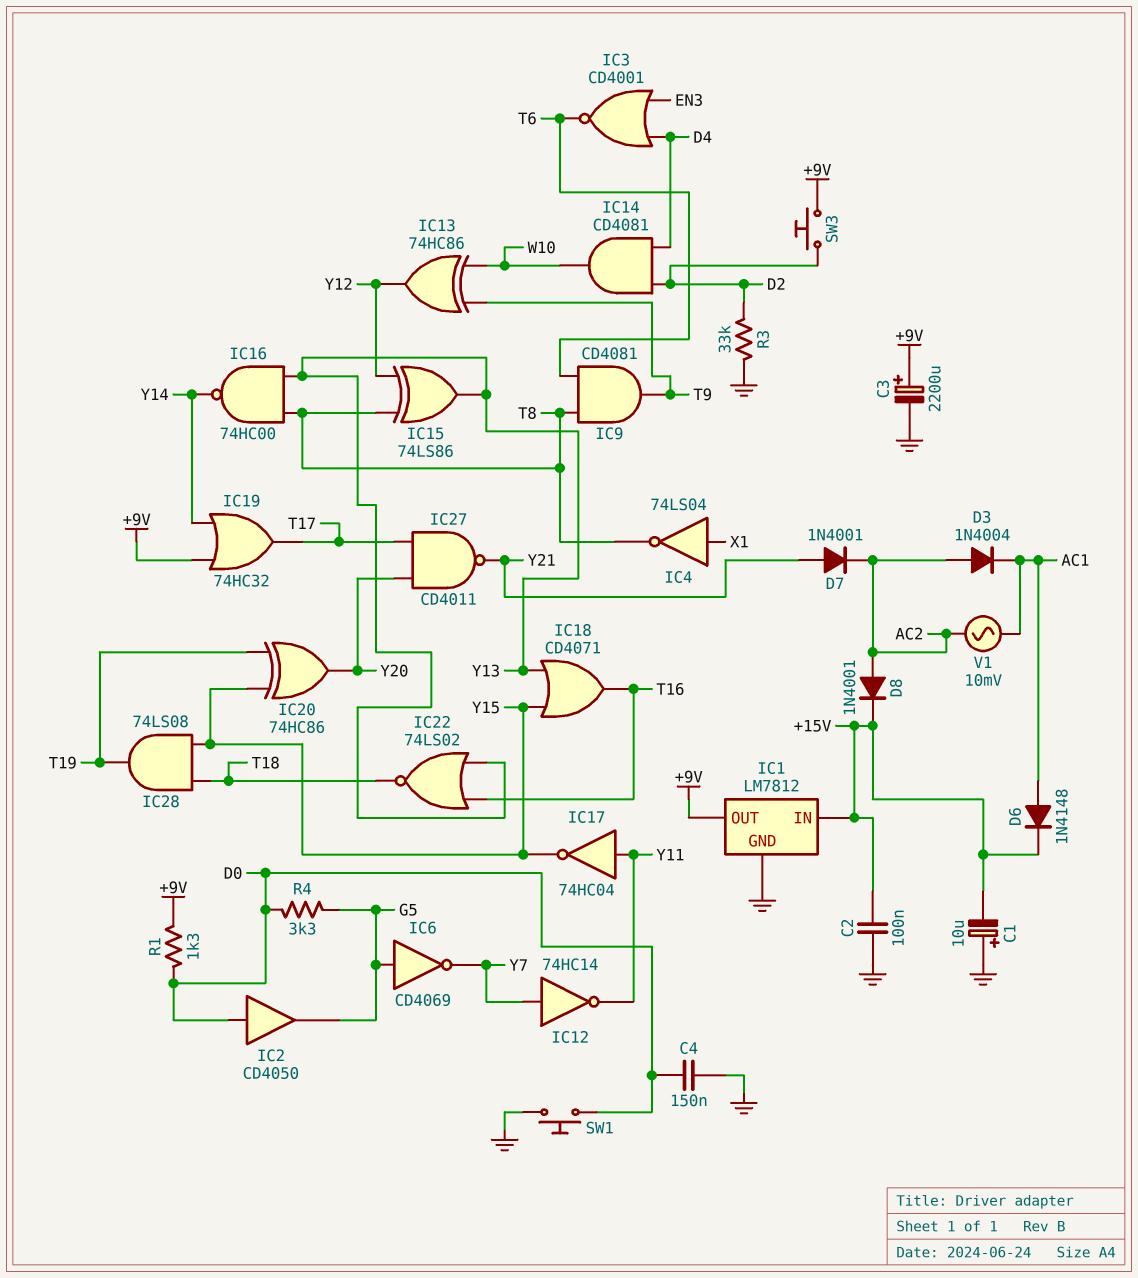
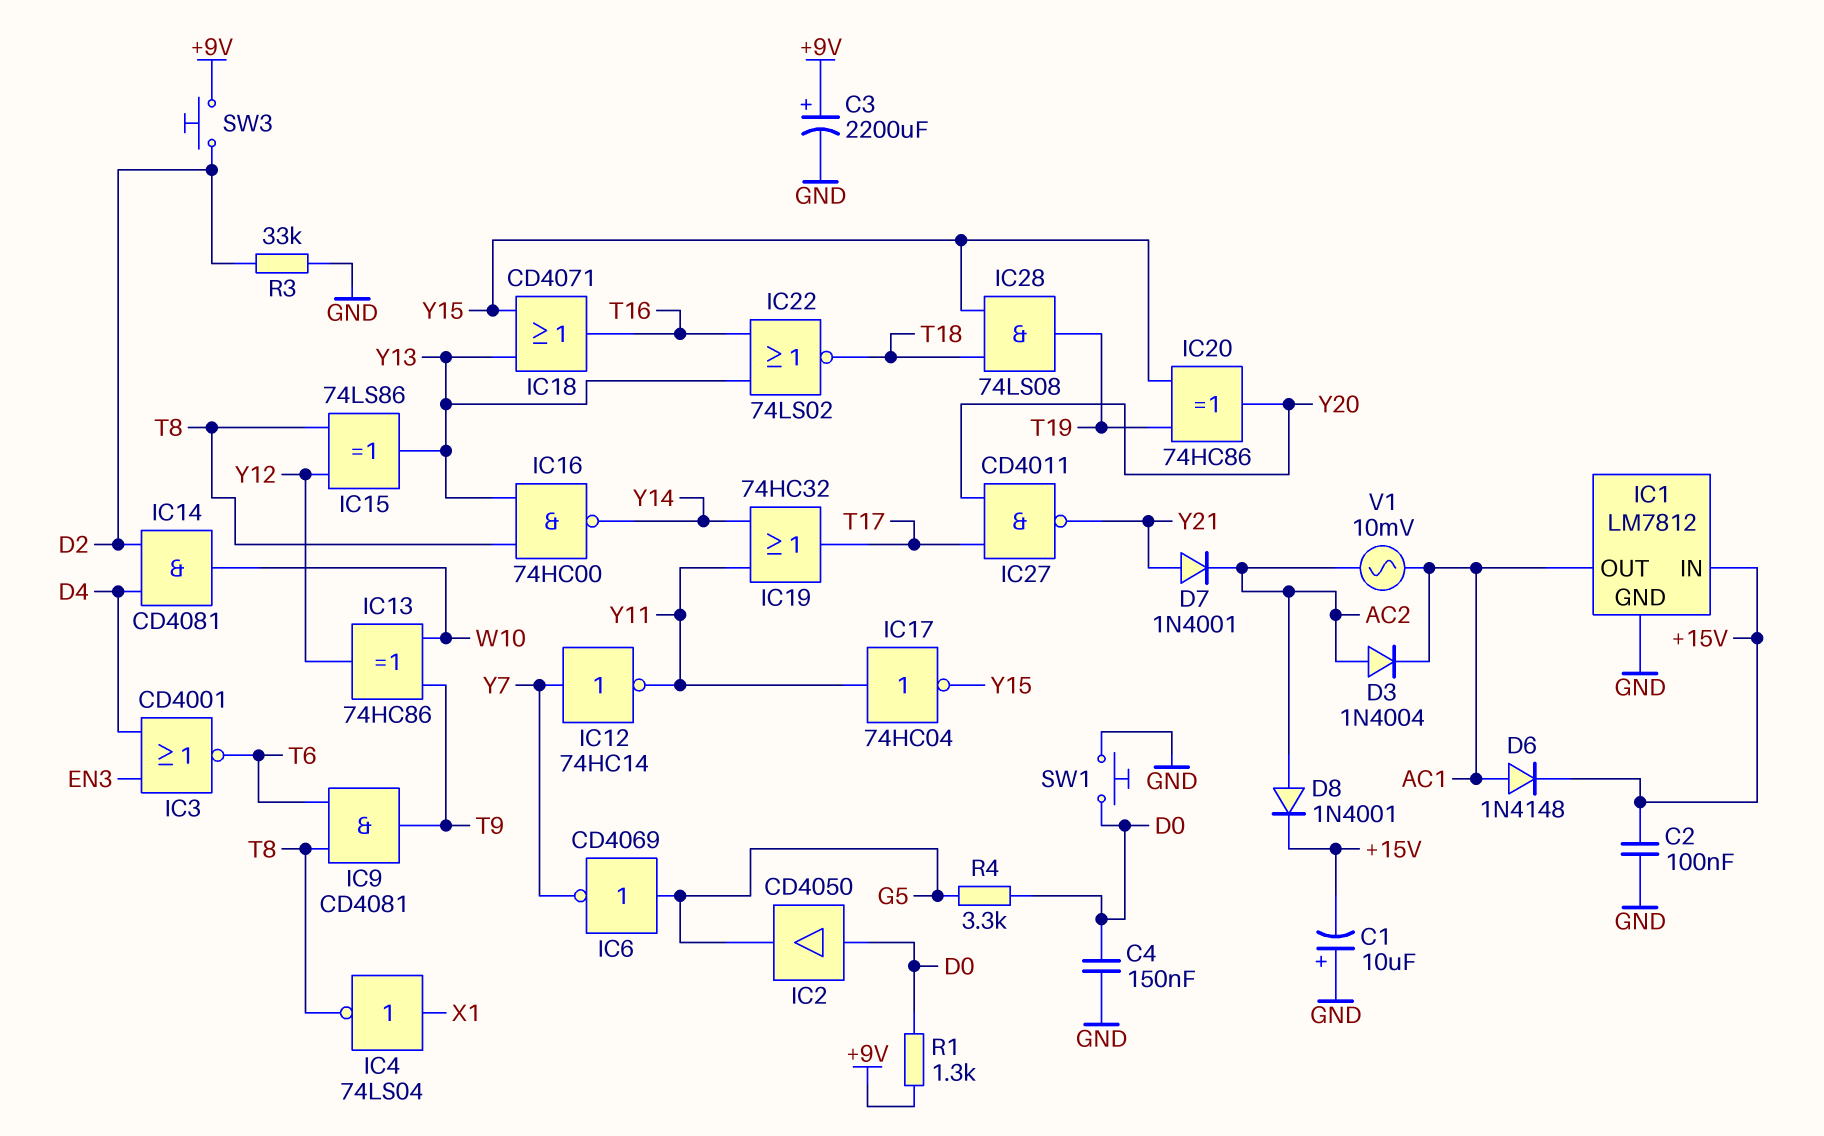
IC1 pin OUT: +9V -> AC1
IC19: OR 74HC32 (in +9V, in Y14, out T17) -> OR 74HC32 (in Y11, in Y14, out T17)

